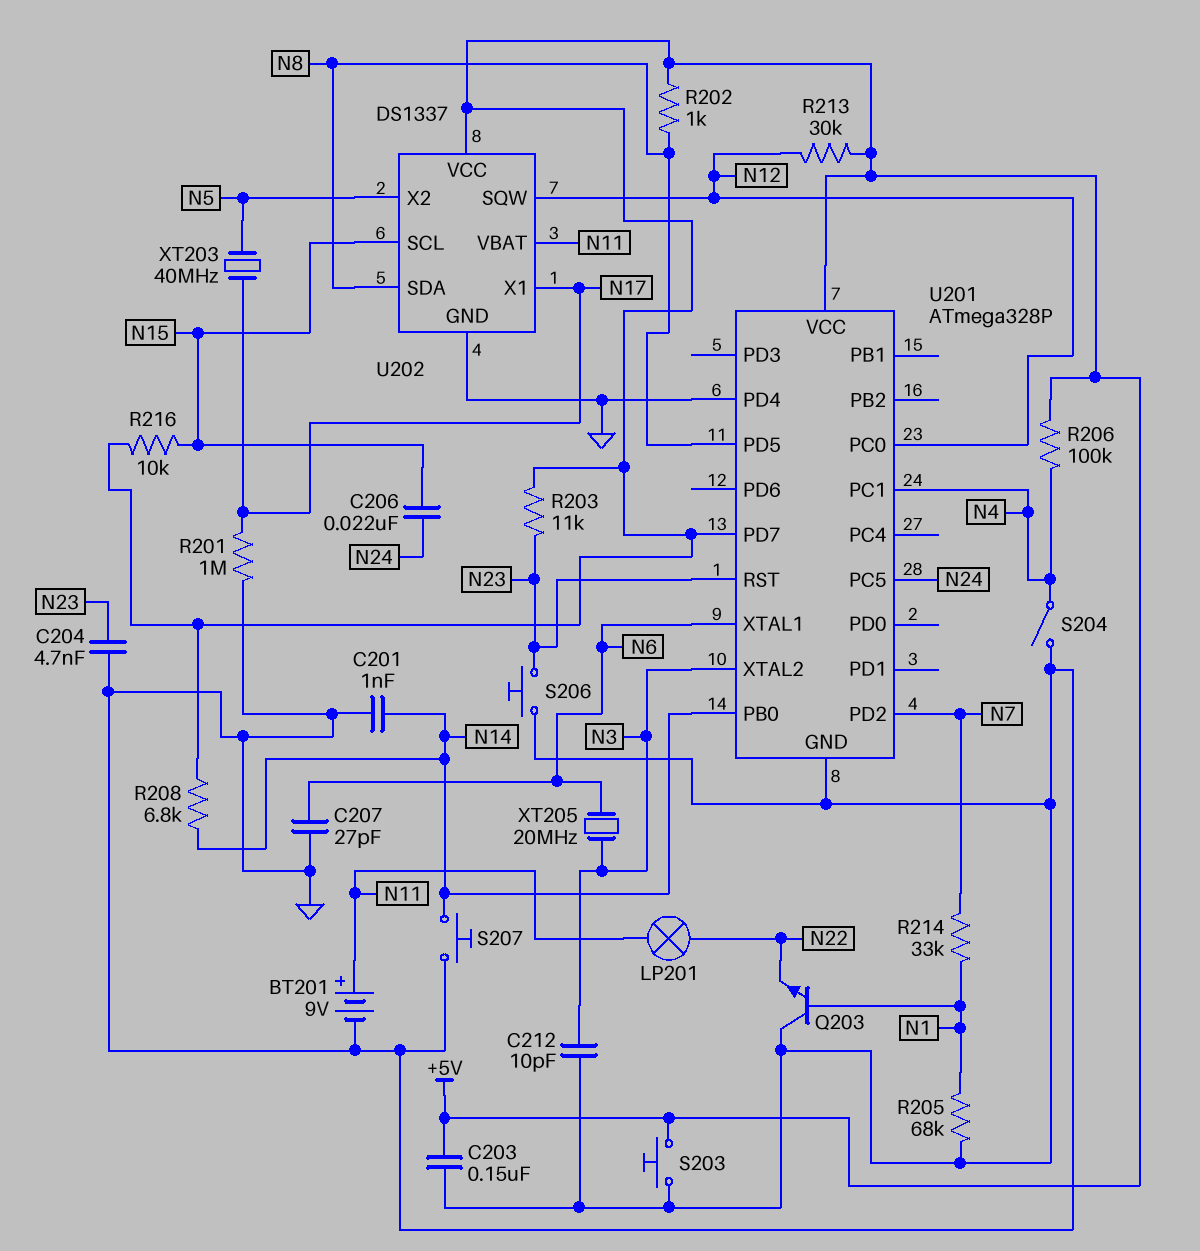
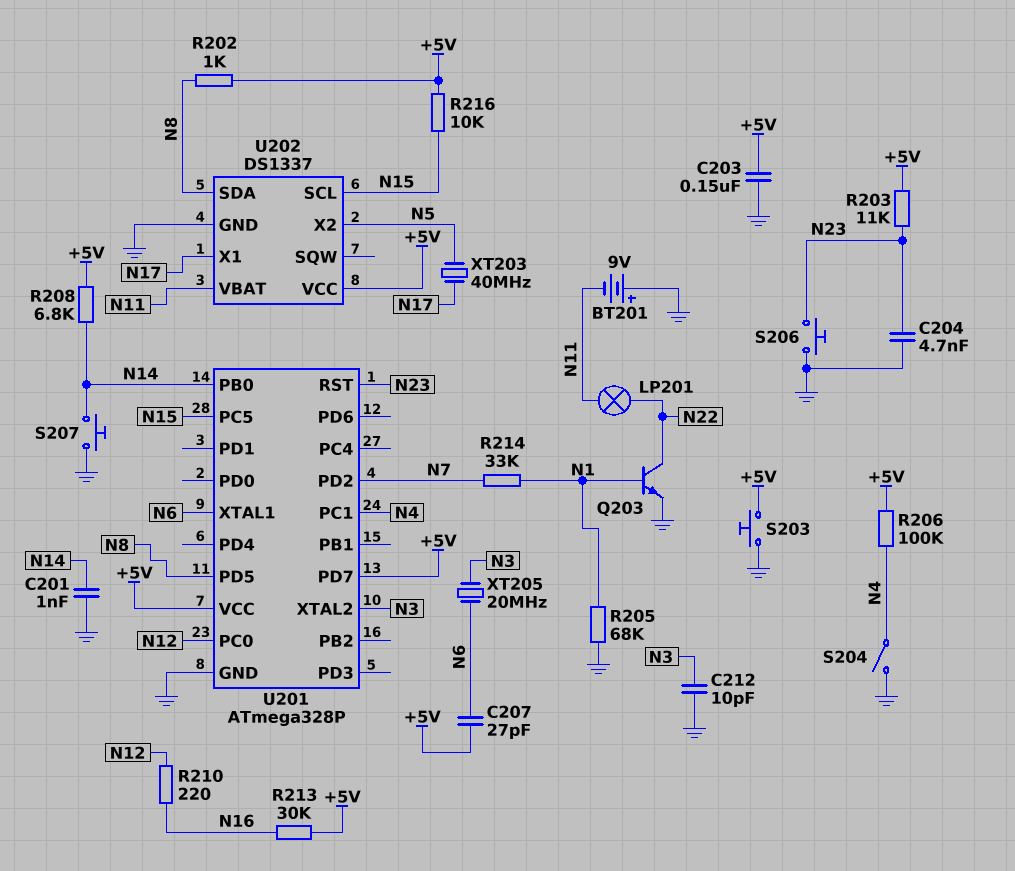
BT201: 9V (plus N11, minus GND) -> 9V (plus GND, minus N11)
C206: 22nF (N15, N24) -> none
C207: 27pF (GND, N6) -> 27pF (+5V, N6)
Q203: NPN (B N1, C GND, E N22) -> NPN (B N1, C N22, E GND)
R201: 1M (GND, N17) -> none
R210: none -> 220 (N12, N16)
R213: 30k (+5V, N12) -> 30k (+5V, N16)
U201 pin PC5: N24 -> N15
U201 pin PD4: GND -> none
U202 pin SQW: N12 -> none

